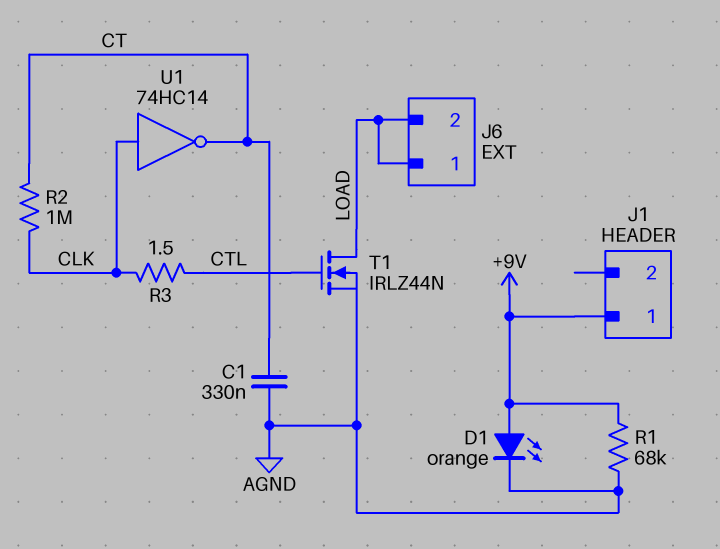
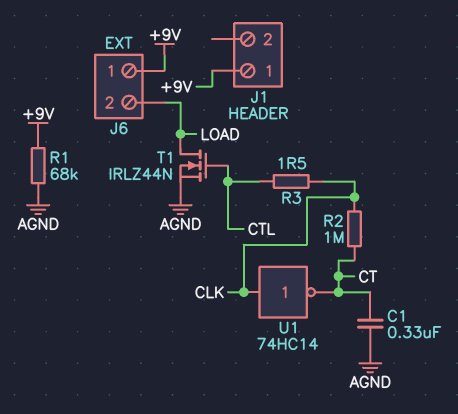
D1: LED orange (A +9V, K AGND) -> none
J6 pin 1: LOAD -> +9V

